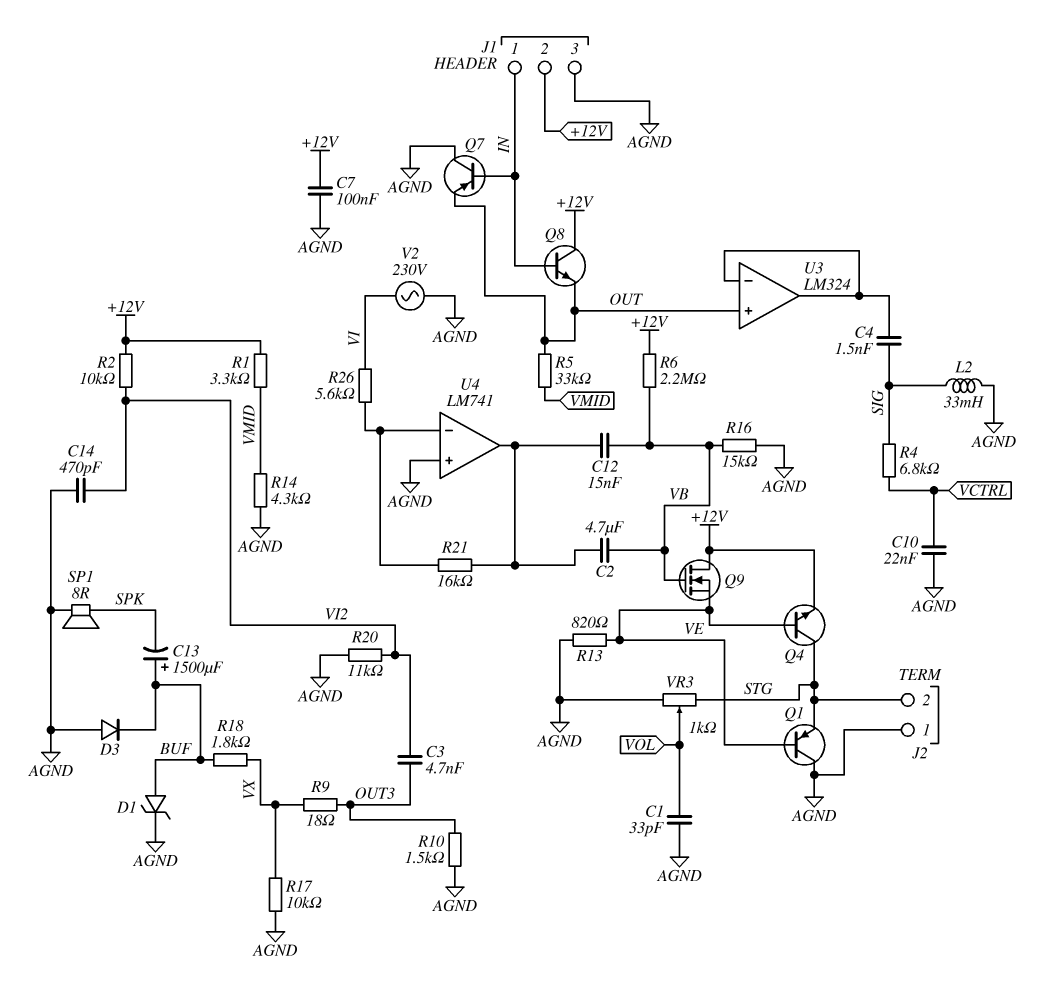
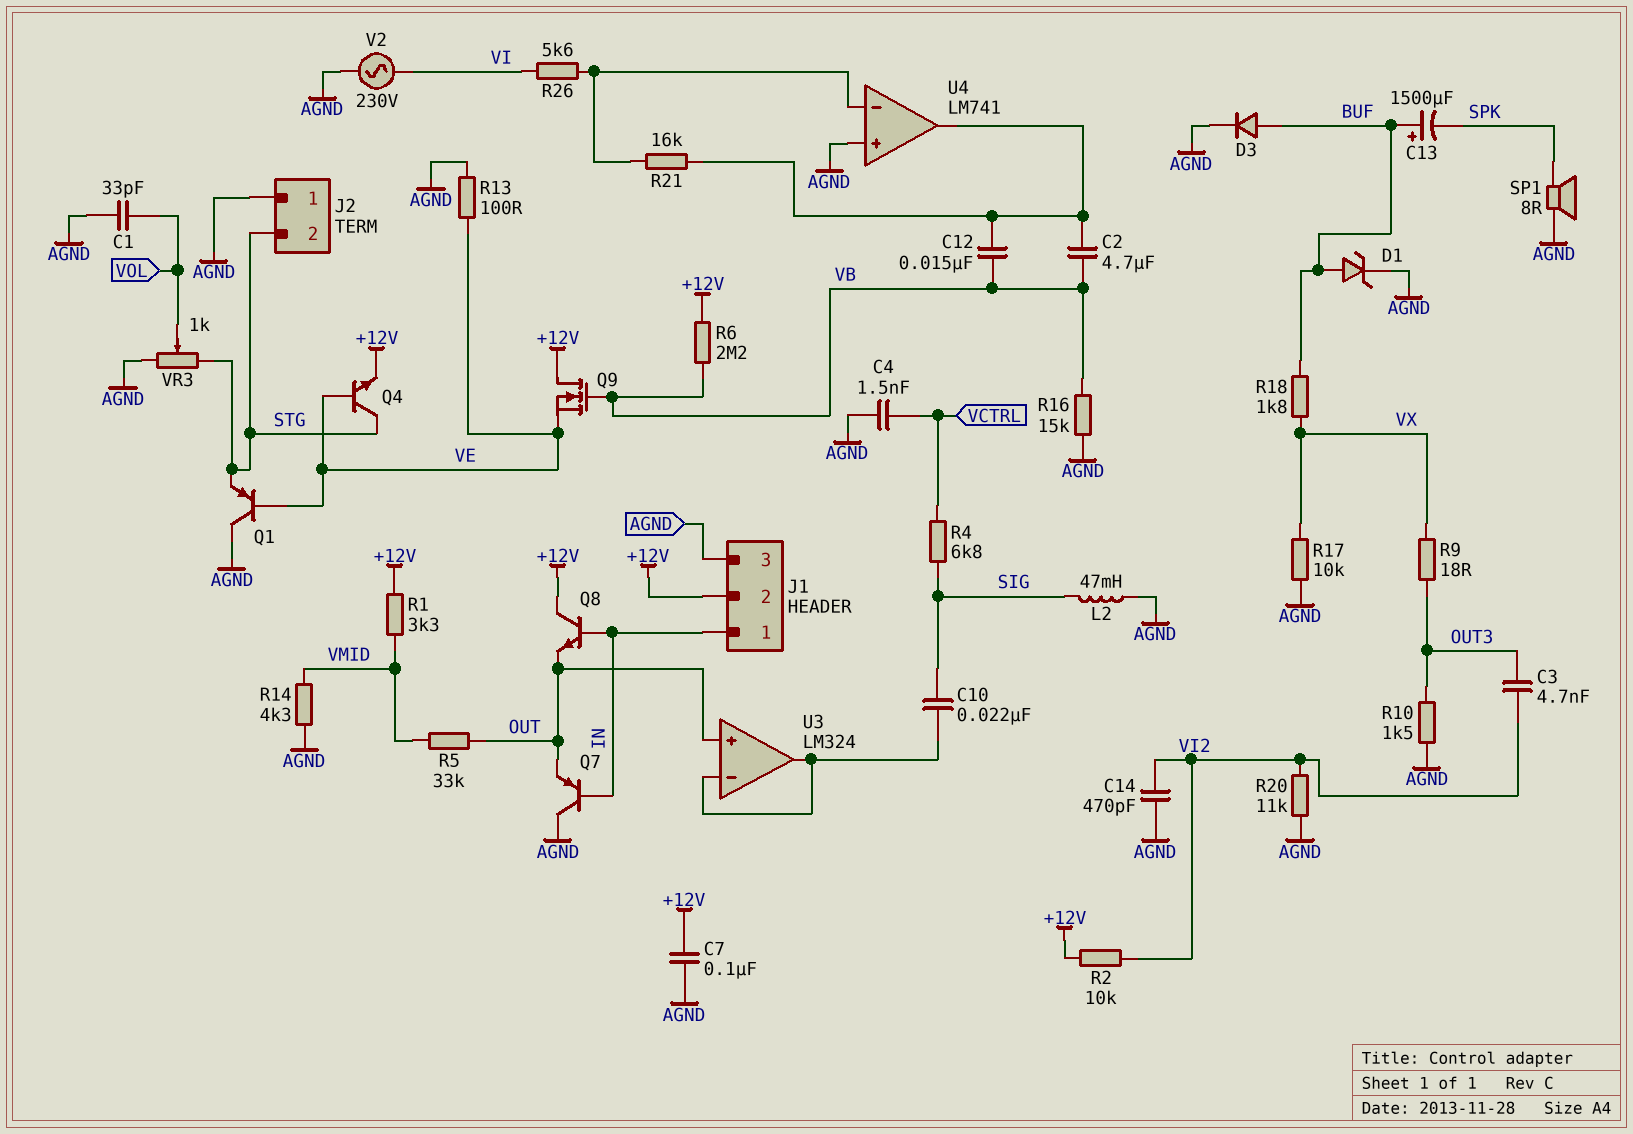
C4: 1.5nF (SIG, U3/in-) -> 1.5nF (AGND, VCTRL)
C10: 22nF (AGND, VCTRL) -> 22nF (SIG, U3/in-)
D3: diode (A AGND, K BUF) -> diode (A BUF, K AGND)
L2: 33mH (AGND, SIG) -> 47mH (AGND, SIG)
R13: 820 (AGND, VE) -> 100 (AGND, VE)

